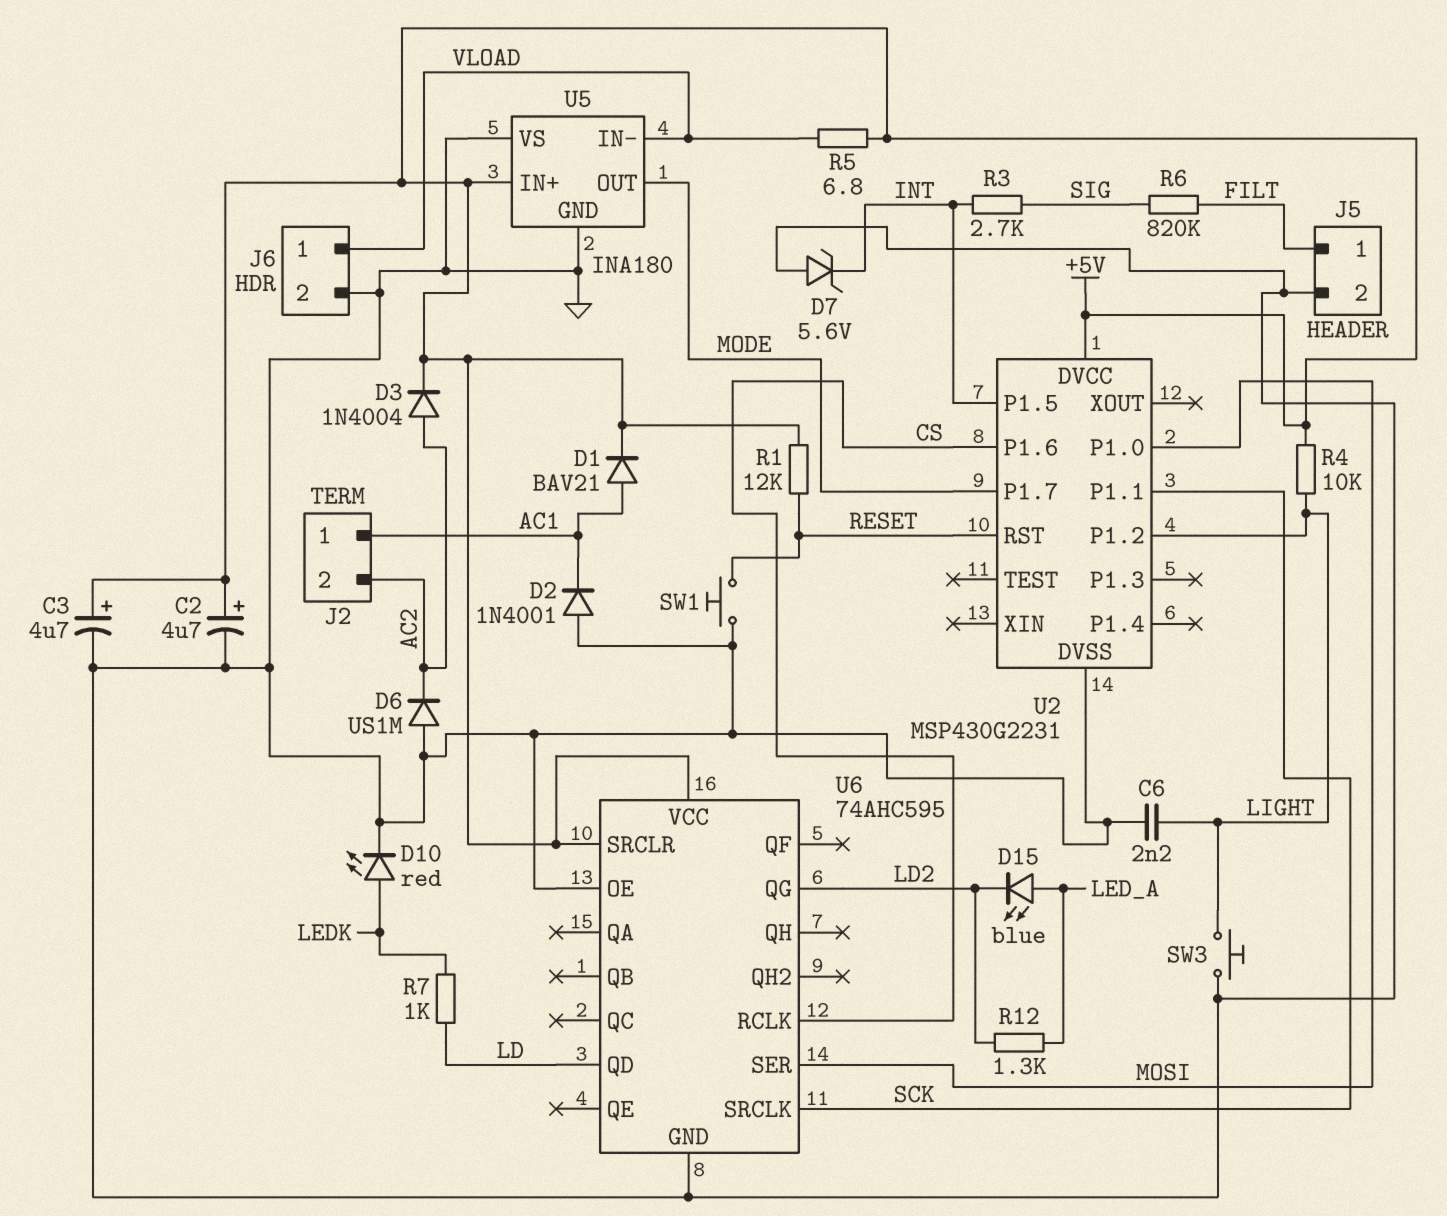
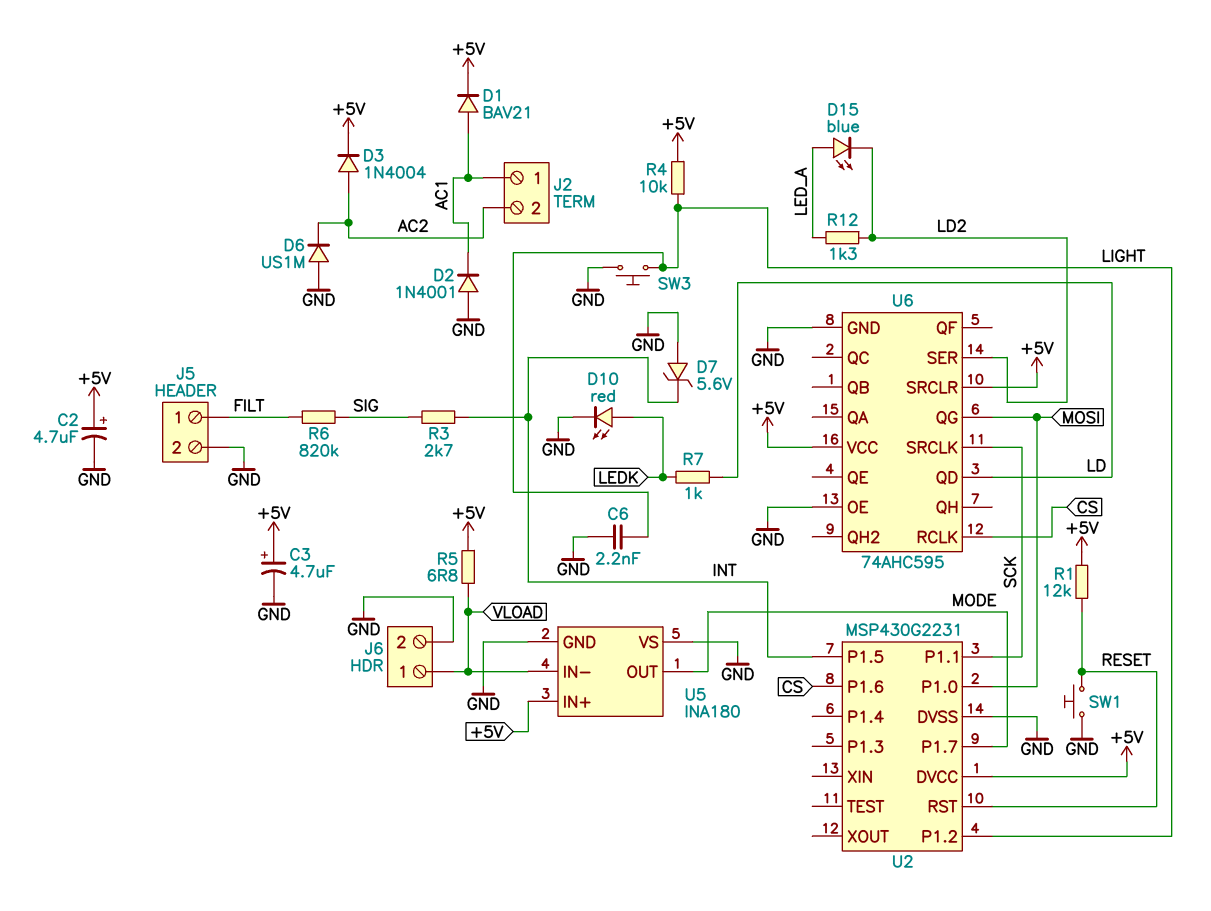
U6 pin QG: LD2 -> MOSI
U6 pin SER: MOSI -> LD2

